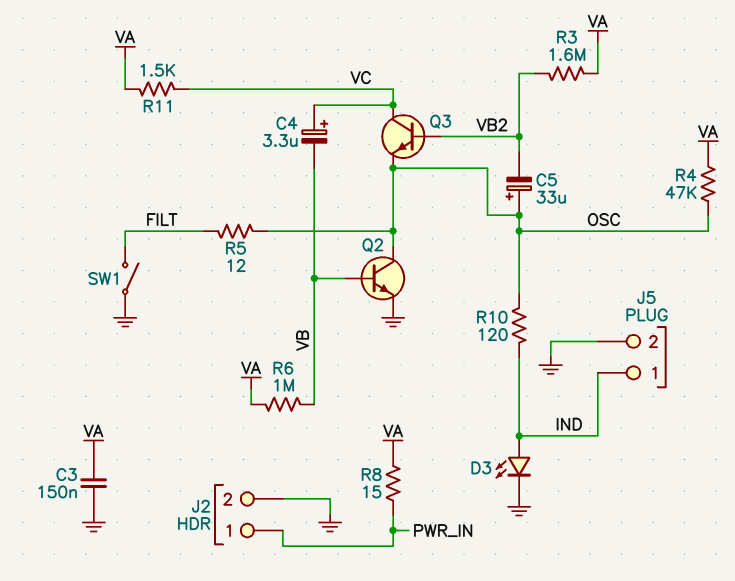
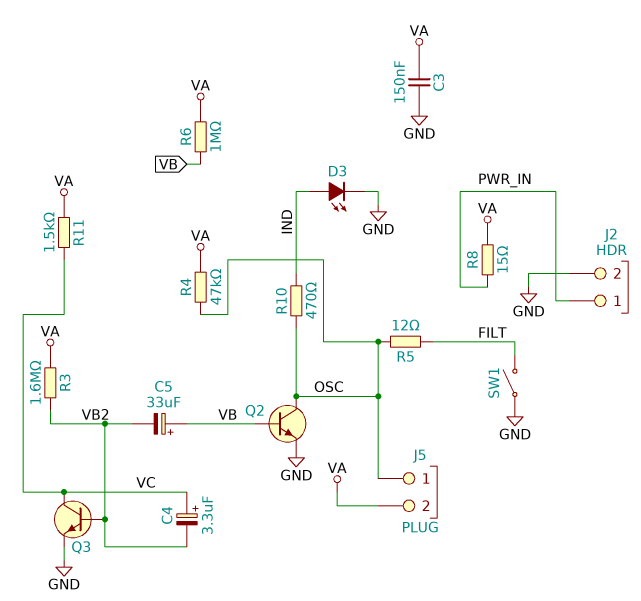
C4: 3.3uF (plus VC, minus VB) -> 3.3uF (plus VC, minus VB2)
C5: 33uF (plus OSC, minus VB2) -> 33uF (plus VB, minus VB2)
J5 pin 1: IND -> OSC
J5 pin 2: GND -> VA
Q3: NPN (B VB2, C VC, E OSC) -> NPN (B VB2, C VC, E GND)
R10: 120 (IND, OSC) -> 470 (IND, OSC)

